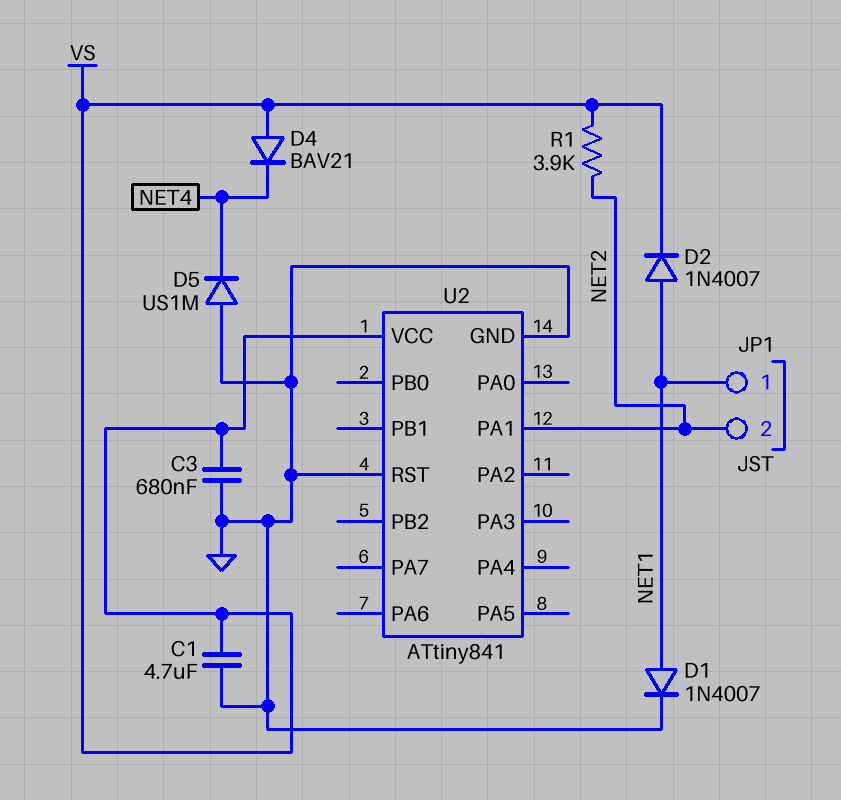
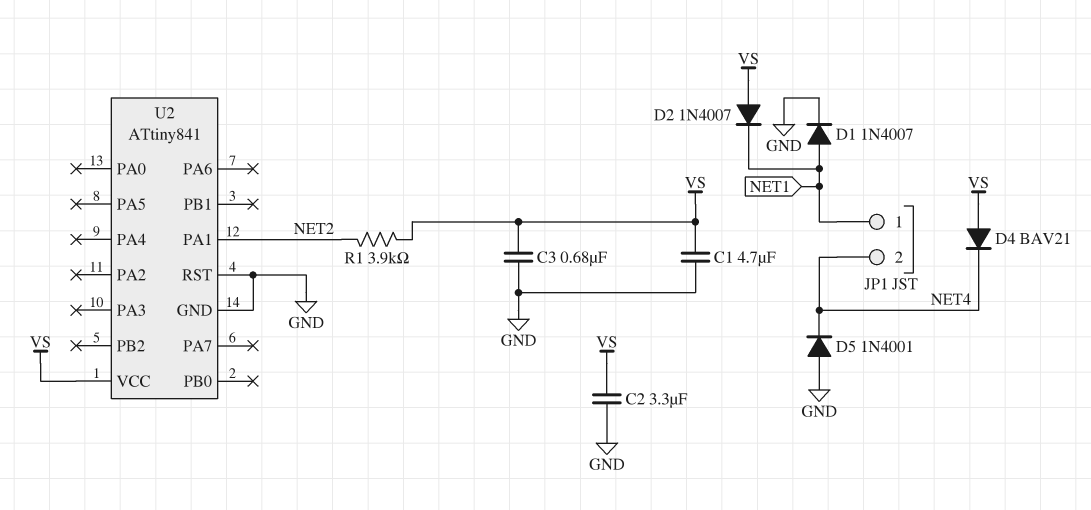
C2: none -> 3.3uF (GND, VS)
D2: diode 1N4007 (A NET1, K VS) -> diode 1N4007 (A VS, K NET1)
D5: diode US1M (A GND, K NET4) -> diode 1N4001 (A GND, K NET4)
JP1 pin 2: NET2 -> NET4

